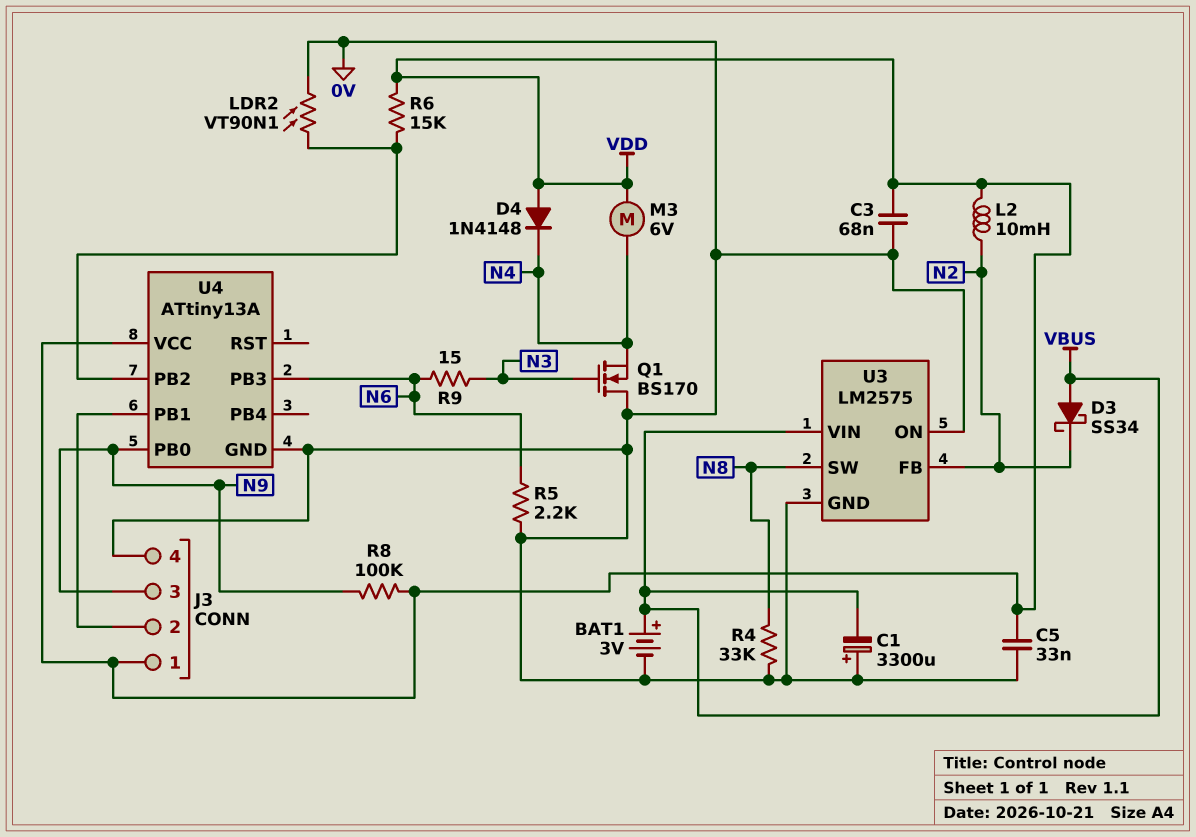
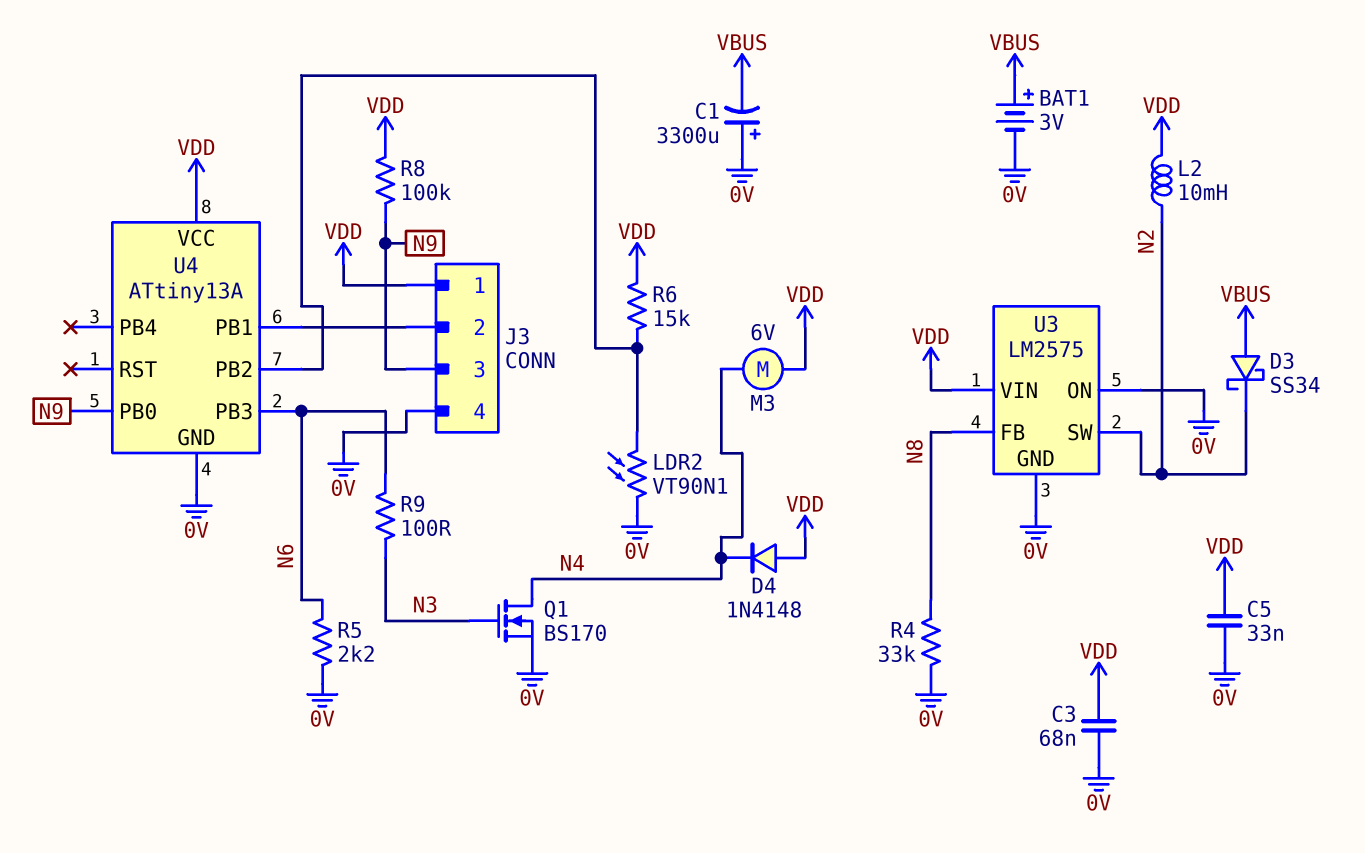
Q1: NMOS BS170 (G N3, D 0V, S N4) -> NMOS BS170 (G N3, D N4, S 0V)
R9: 15 (N3, N6) -> 100 (N3, N6)
U3 pin FB: N2 -> N8
U3 pin SW: N8 -> N2
U3 pin VIN: VBUS -> VDD

